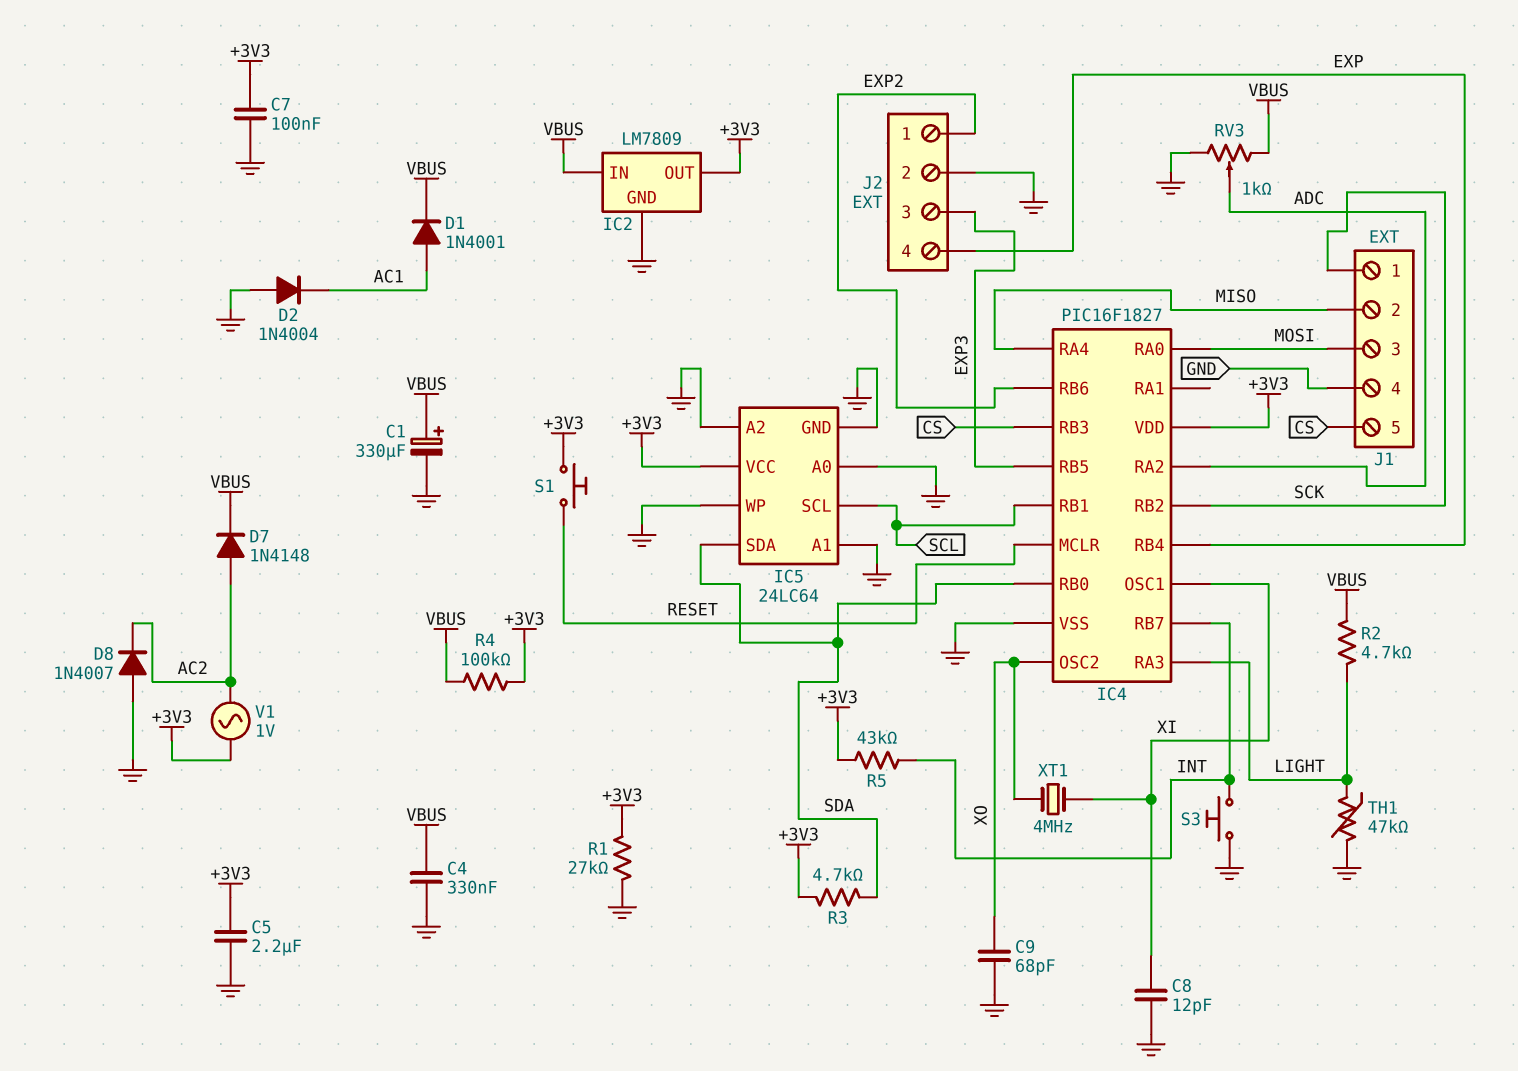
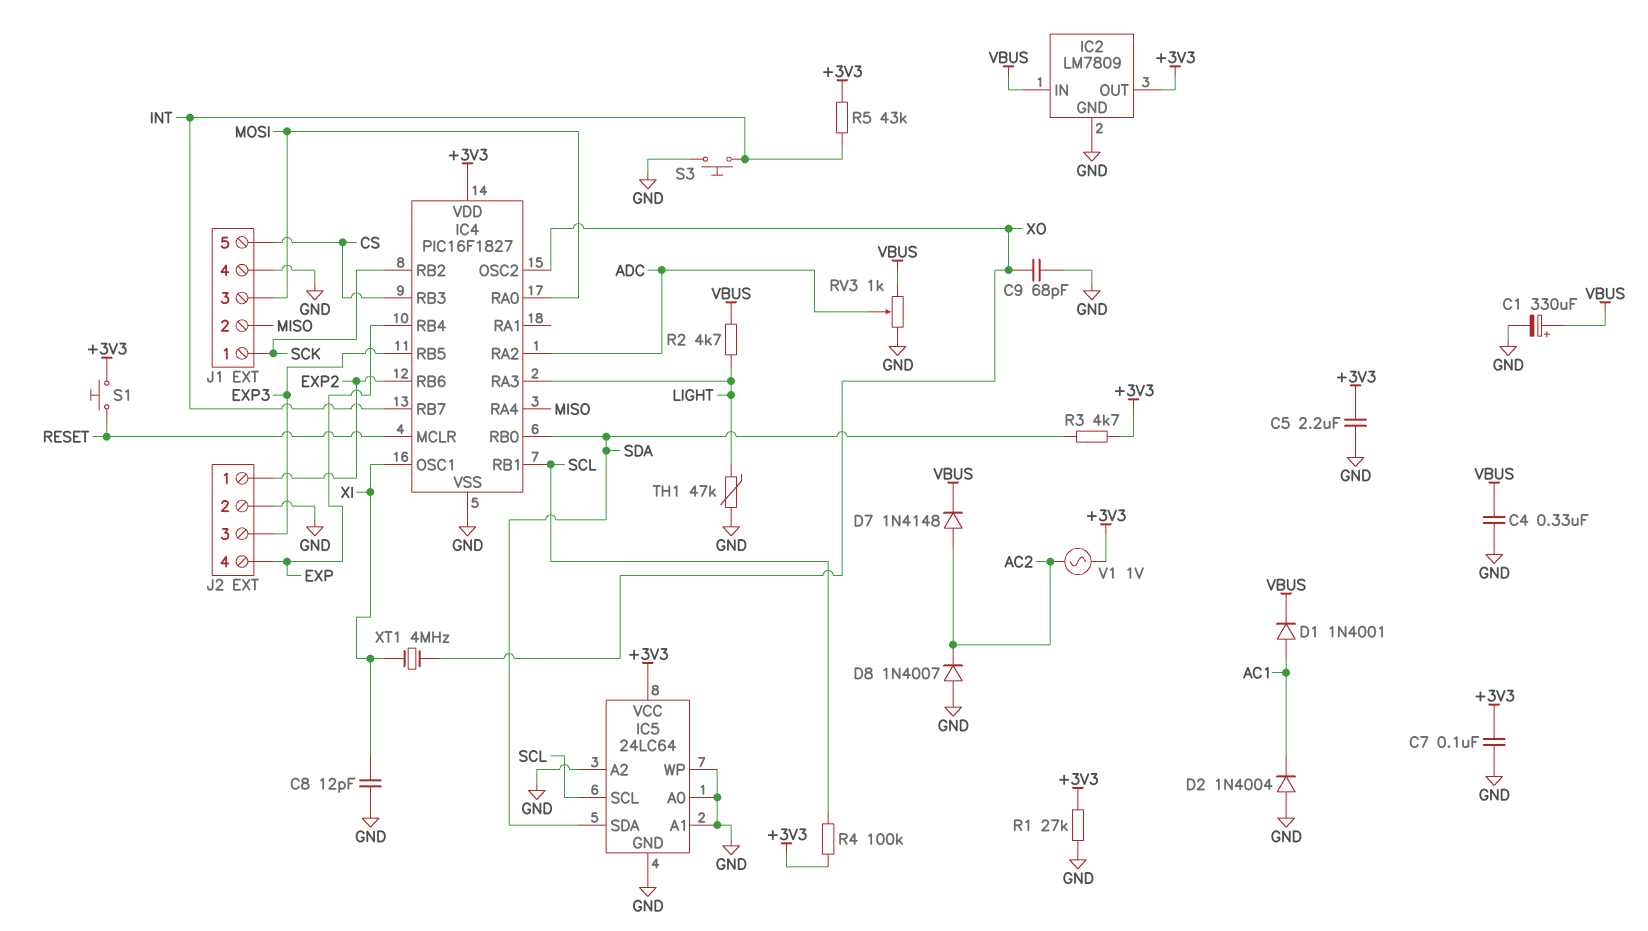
R4: 100k (+3V3, VBUS) -> 100k (+3V3, SCL)

